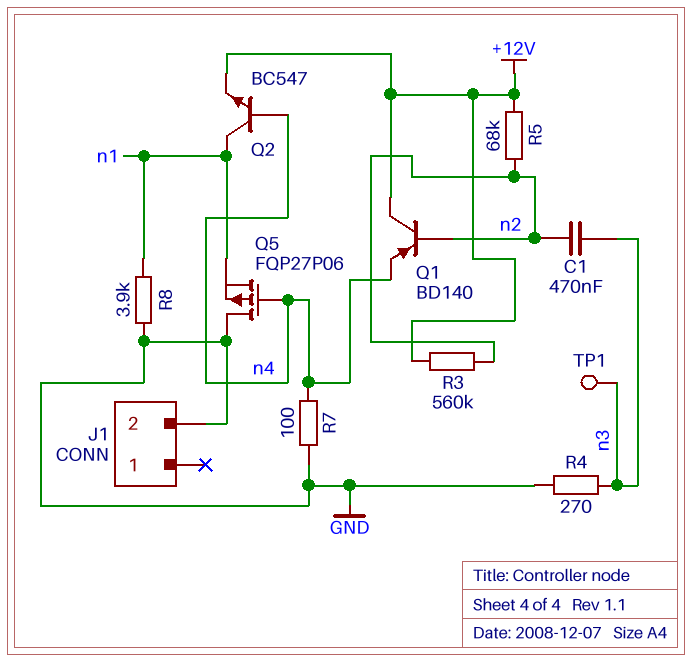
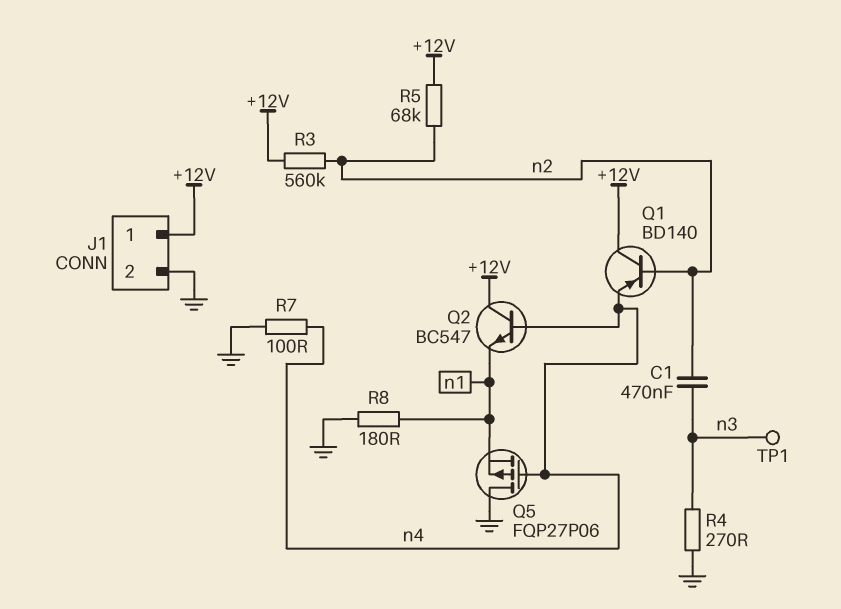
J1 pin 1: none -> +12V
Q2: NPN BC547 (B n4, C n1, E +12V) -> NPN BC547 (B n4, C +12V, E n1)
R8: 3.9k (GND, n1) -> 180 (GND, n1)

